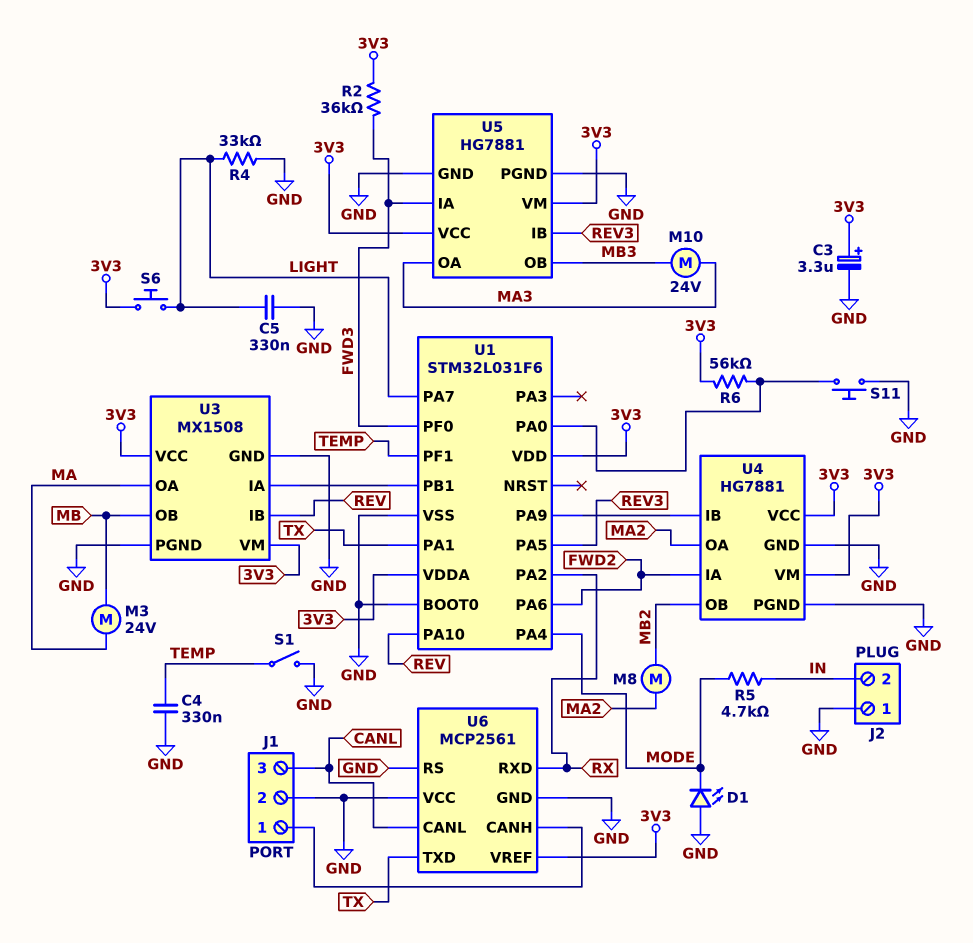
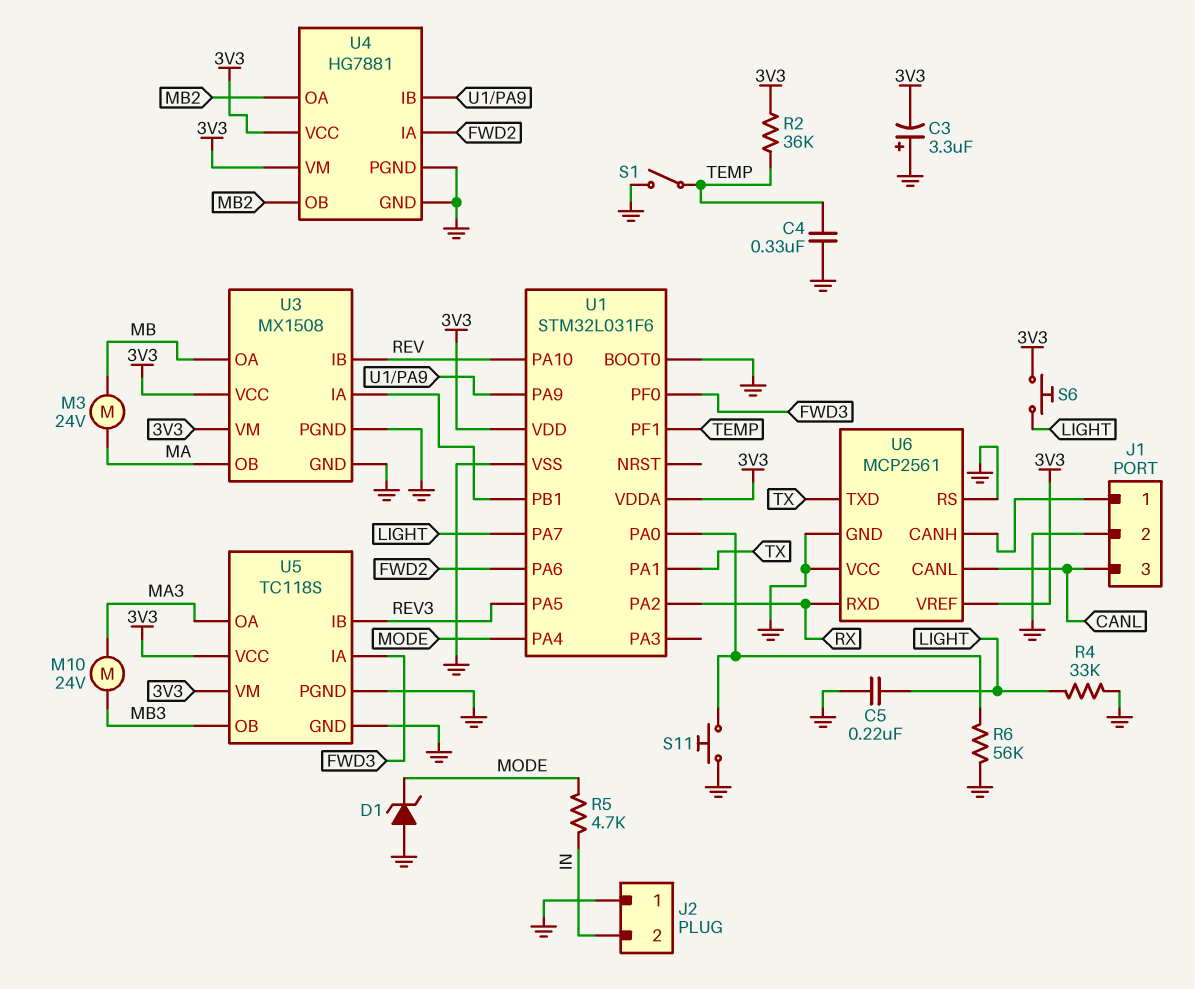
C3: 3.3uF (plus 3V3, minus GND) -> 3.3uF (plus GND, minus 3V3)
C5: 330nF (GND, LIGHT) -> 220nF (GND, LIGHT)
D1: LED (A GND, K MODE) -> zener (A GND, K MODE)
M8: motor (MA2, MB2) -> none
R2: 36k (3V3, FWD3) -> 36k (3V3, TEMP)
R6: 56k (3V3, U1/PA0) -> 56k (GND, U1/PA0)
U3 pin OA: MA -> MB
U3 pin OB: MB -> MA
U4 pin OA: MA2 -> MB2
U5: HG7881 -> TC118S

